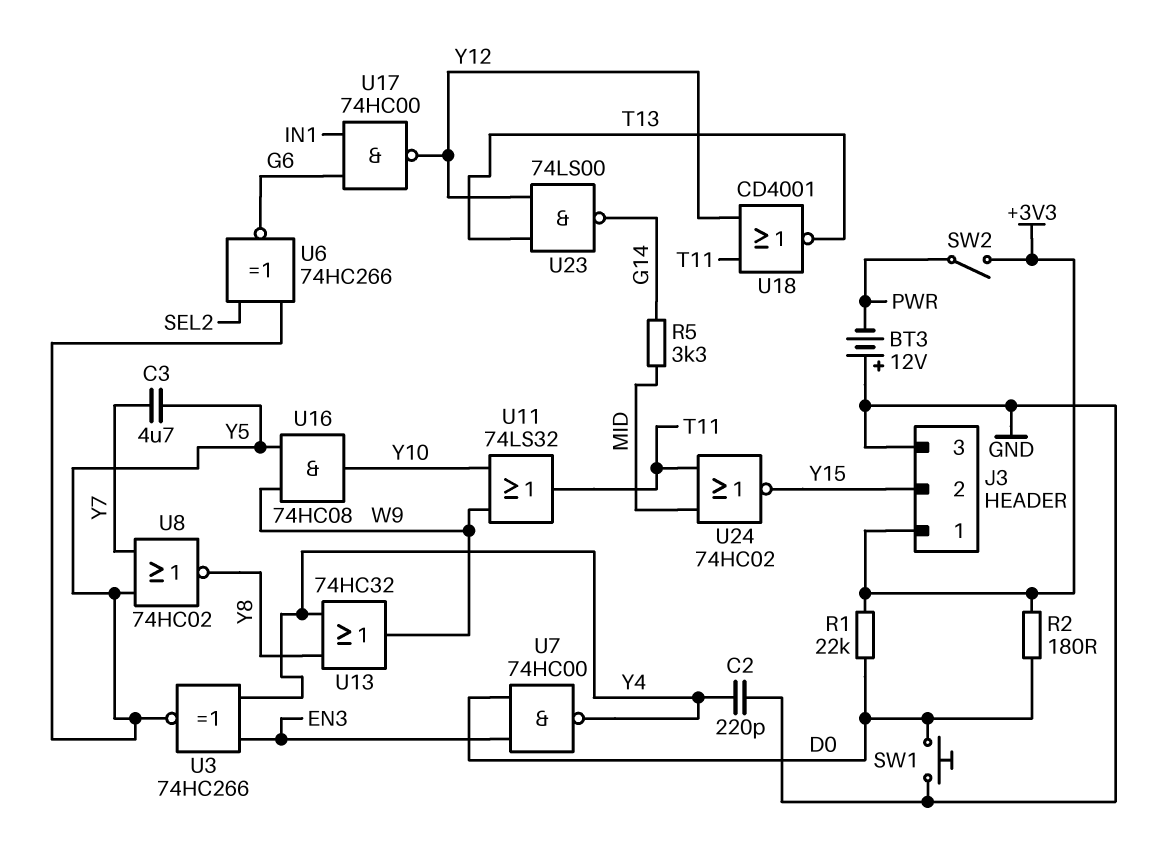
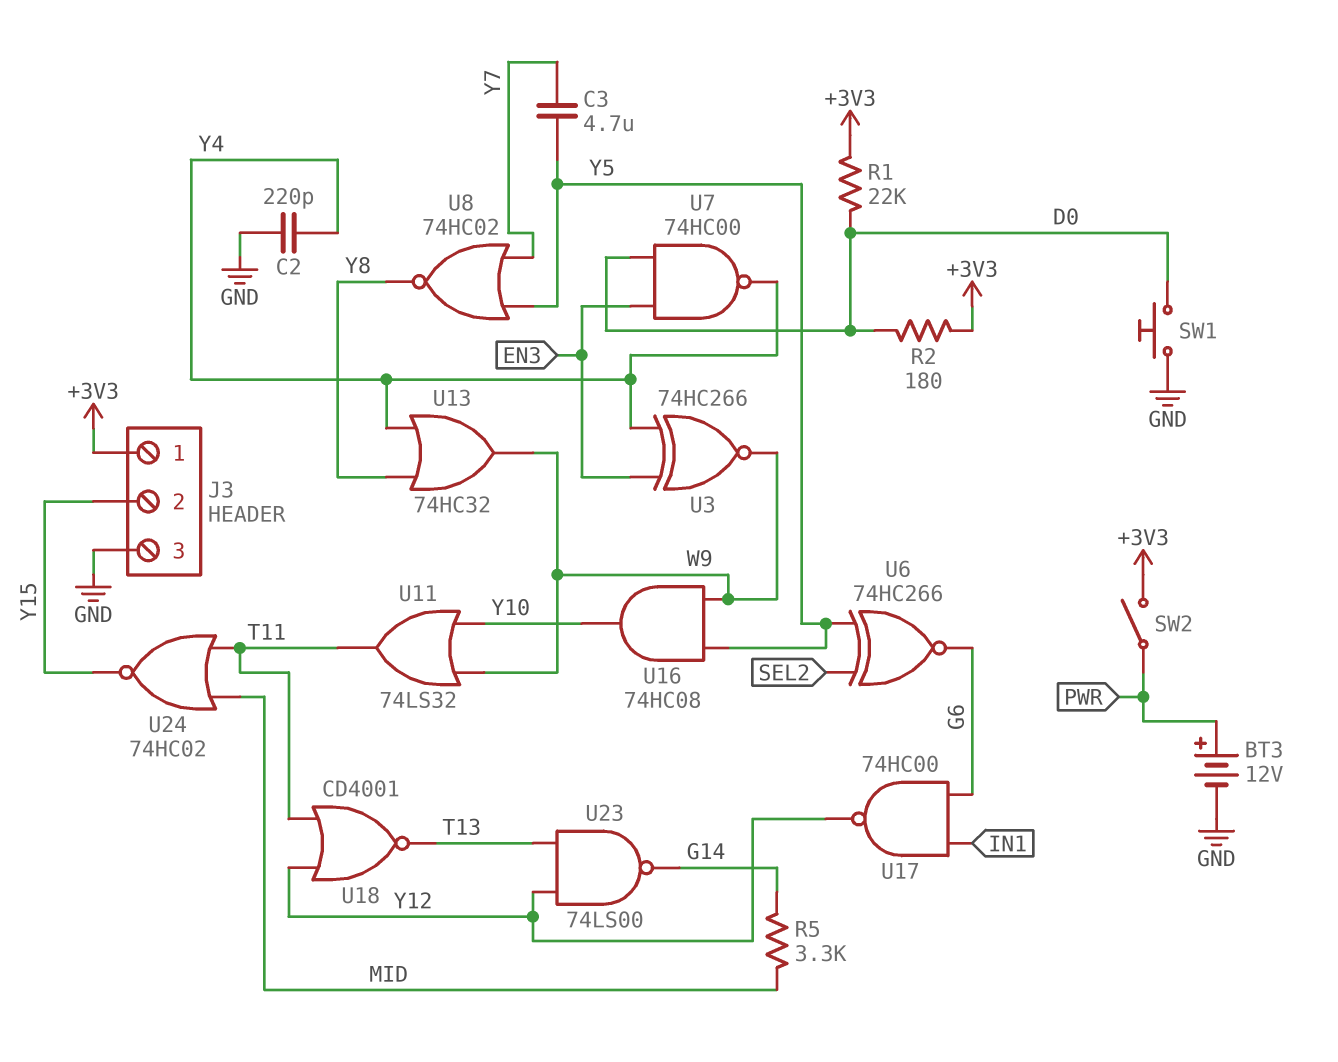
BT3: 12V (plus GND, minus PWR) -> 12V (plus PWR, minus GND)
U3: XNOR 74HC266 (in EN3, in Y4, out Y5) -> XNOR 74HC266 (in EN3, in Y4, out W9)

